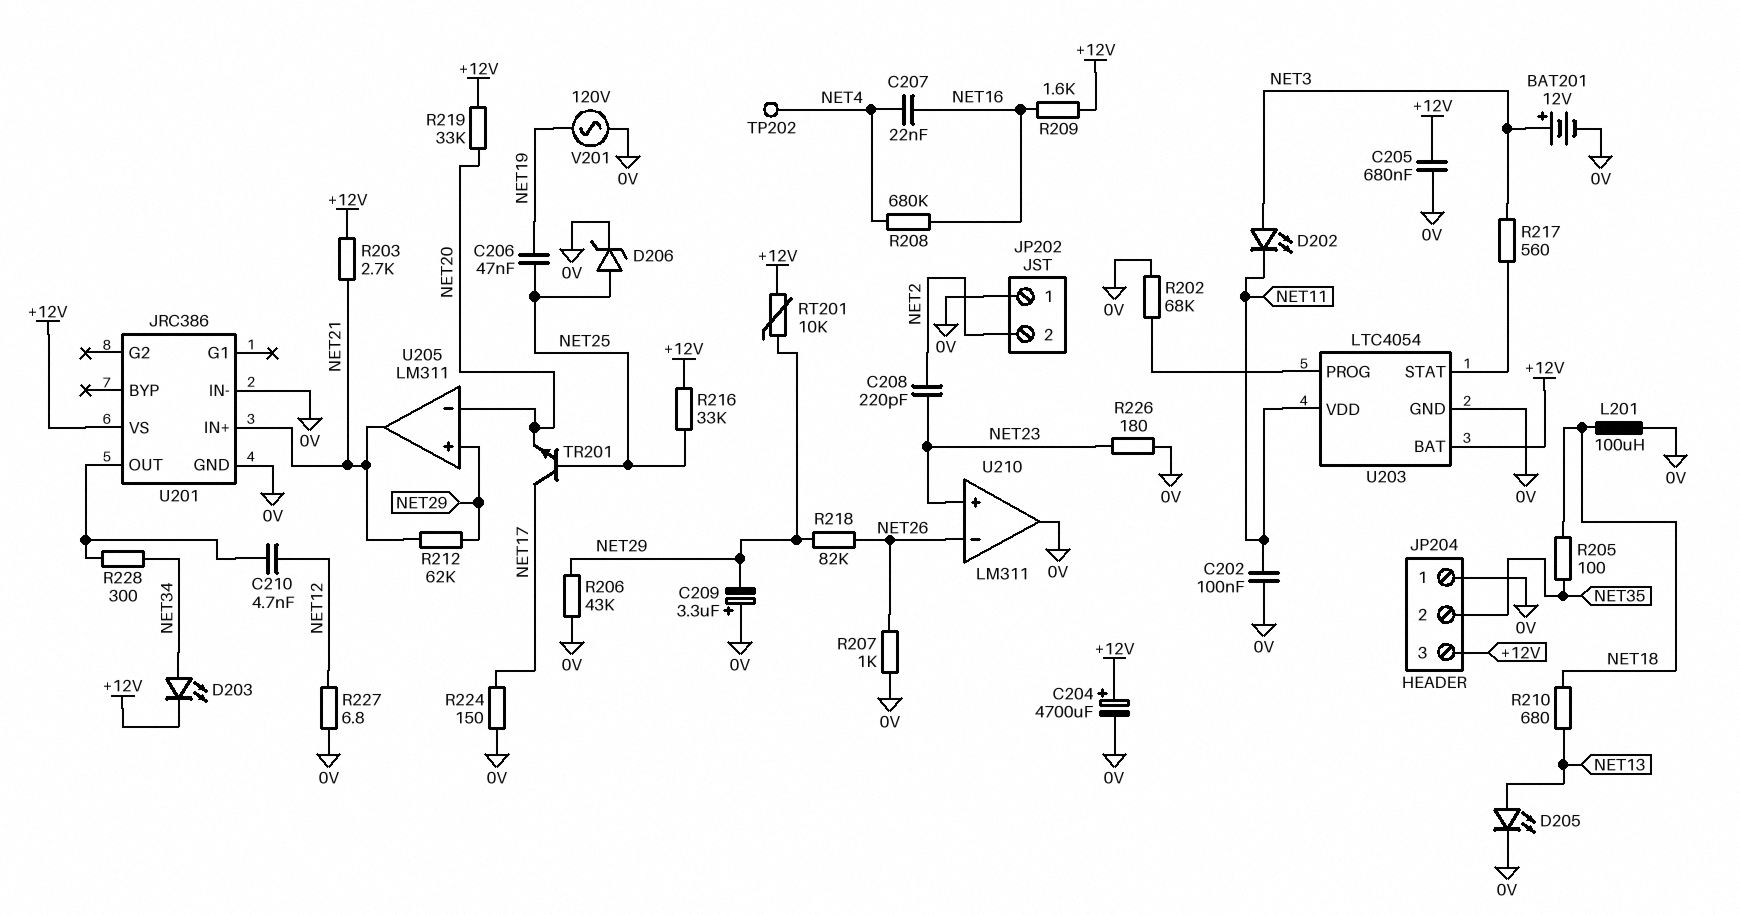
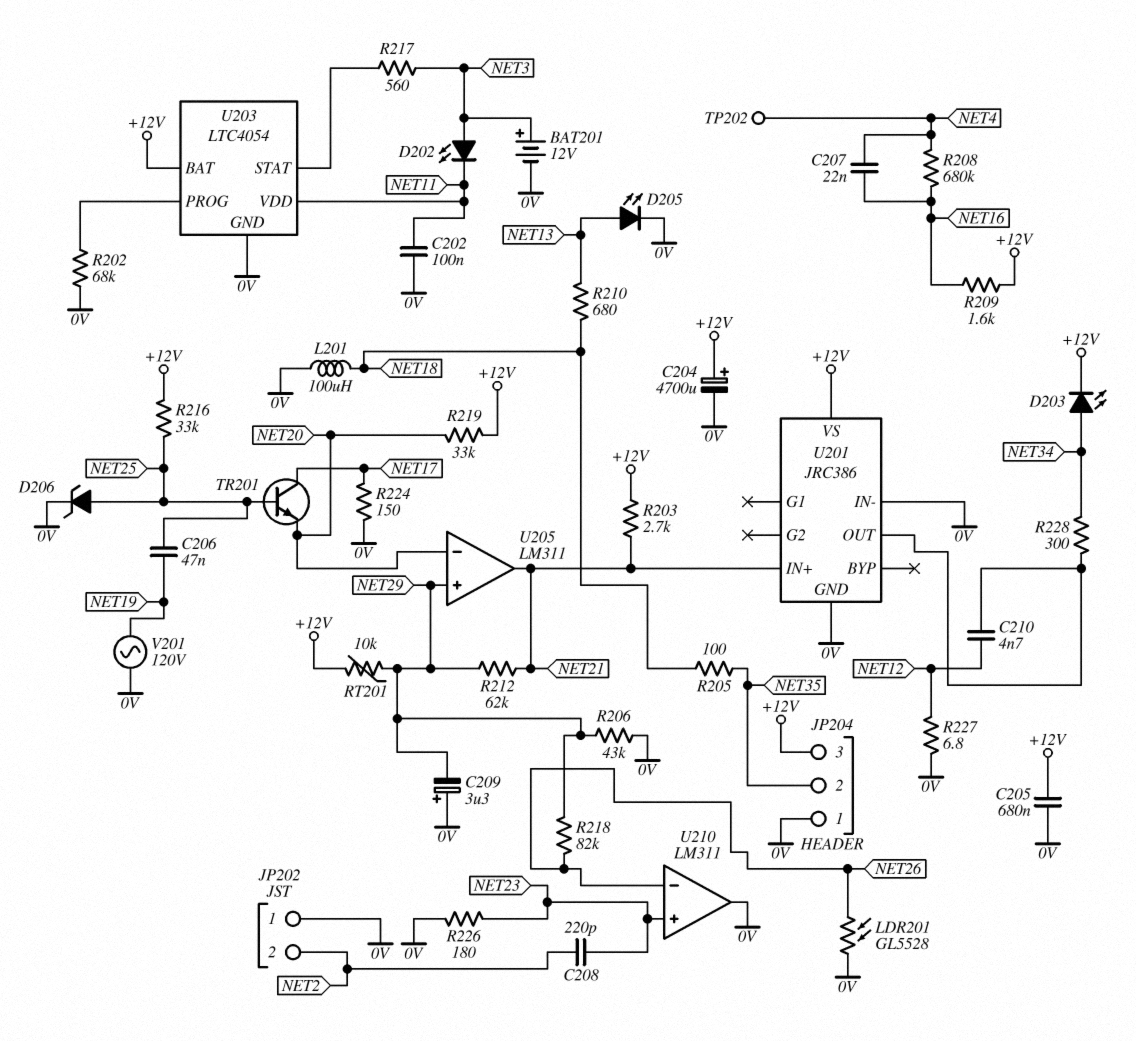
LDR201: none -> GL5528 (0V, NET26)
R207: 1k (0V, NET26) -> none

